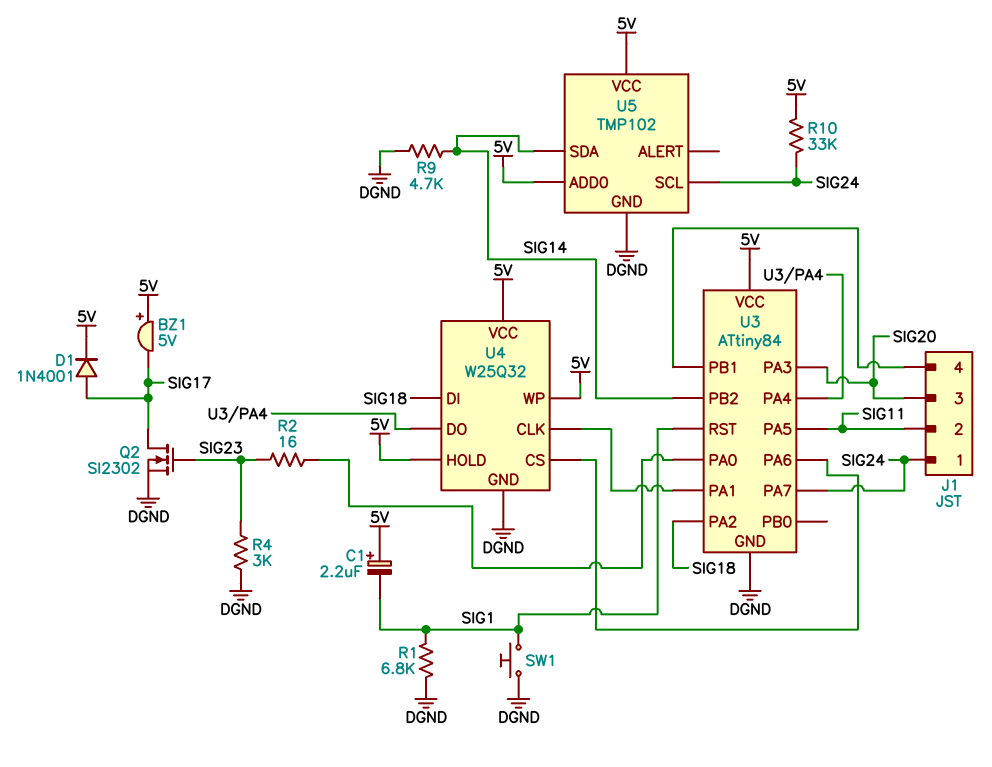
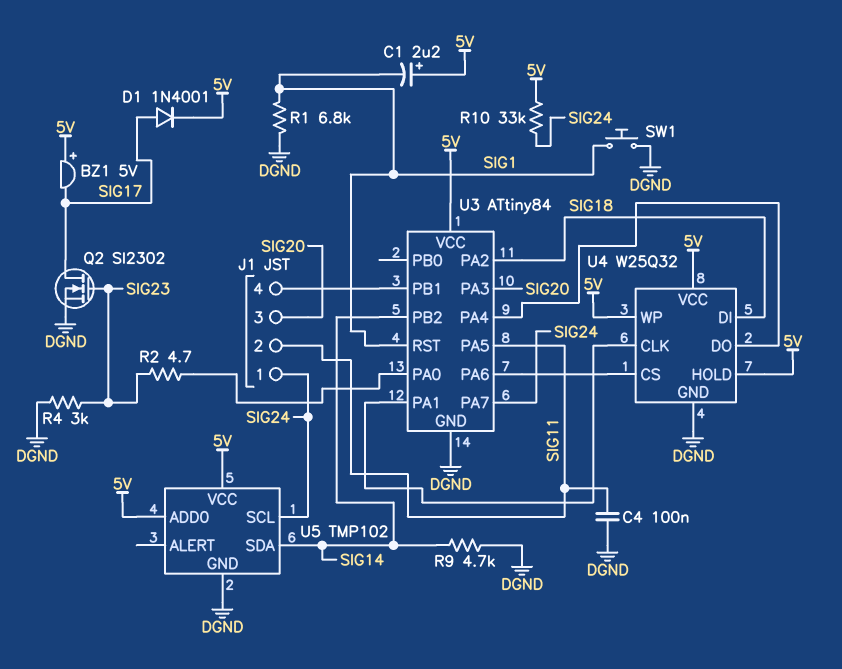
C4: none -> 100nF (DGND, SIG11)
R2: 16 (SIG23, U3/PA0) -> 4.7 (SIG23, U3/PA0)

